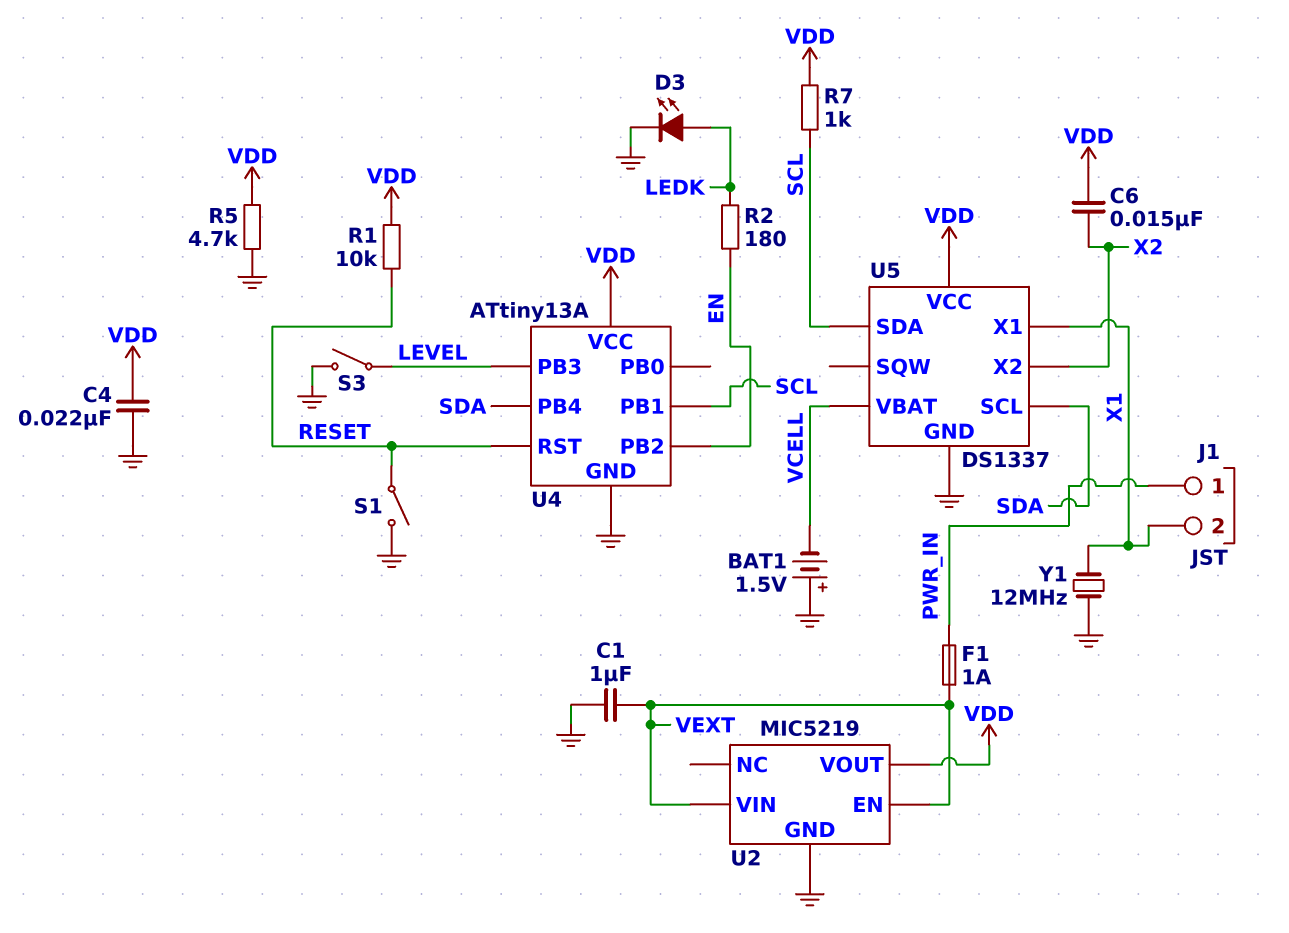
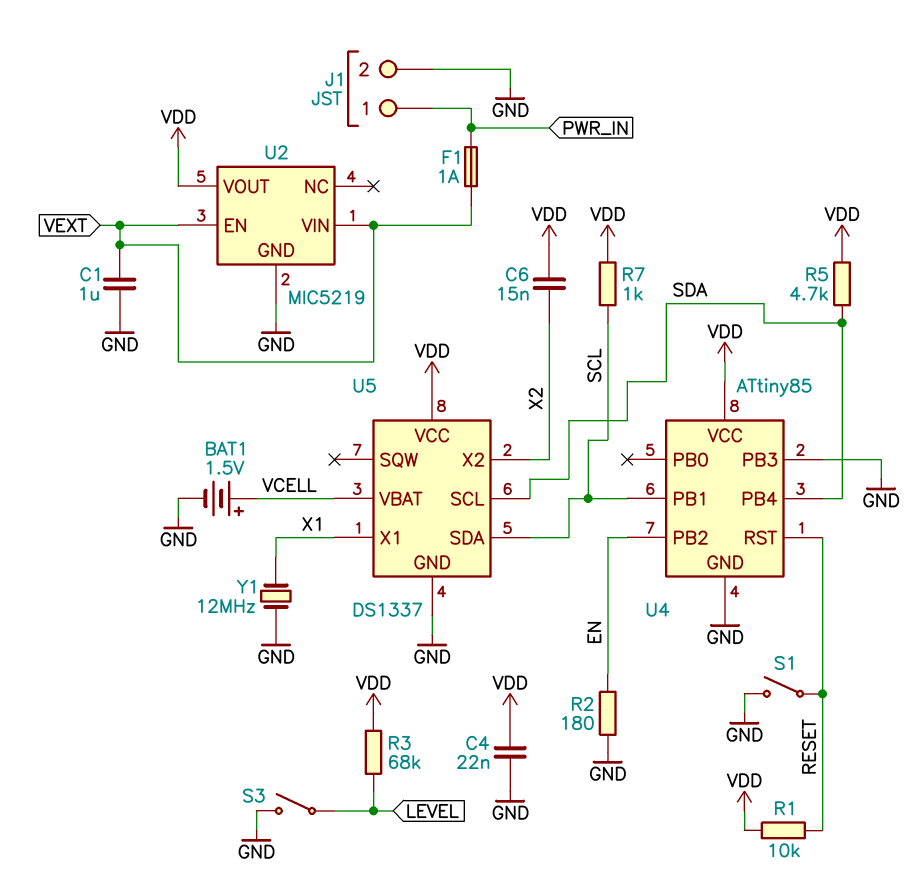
BAT1: 1.5V (plus GND, minus VCELL) -> 1.5V (plus VCELL, minus GND)
D3: LED (A LEDK, K GND) -> none
J1 pin 2: X1 -> GND
R2: 180 (EN, LEDK) -> 180 (EN, GND)
R3: none -> 68k (LEVEL, VDD)
R5: 4.7k (GND, VDD) -> 4.7k (SDA, VDD)
U4: ATtiny13A -> ATtiny85
U4 pin PB3: LEVEL -> GND

